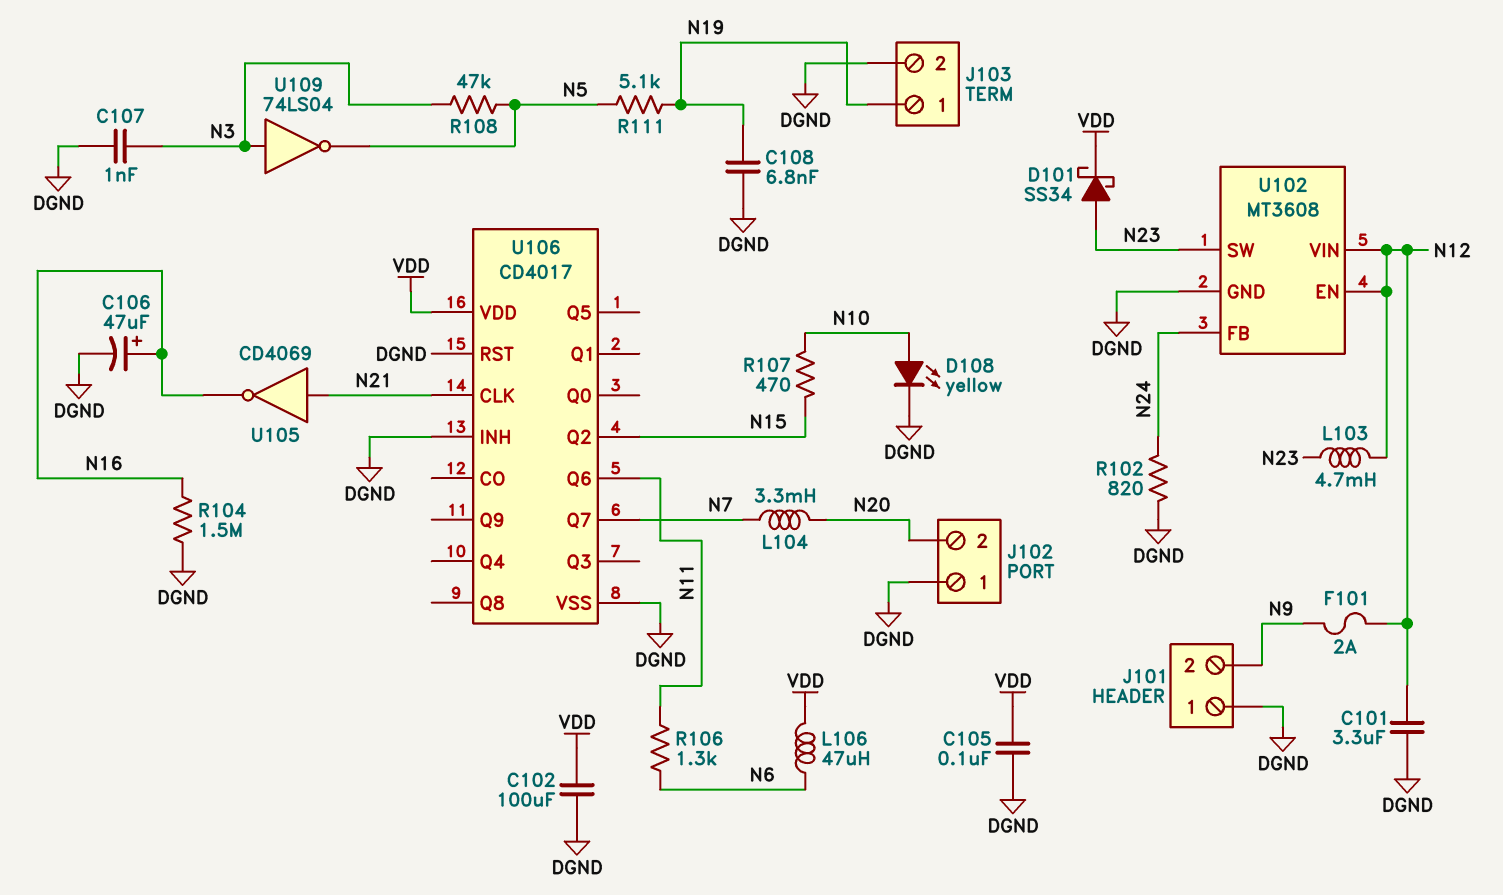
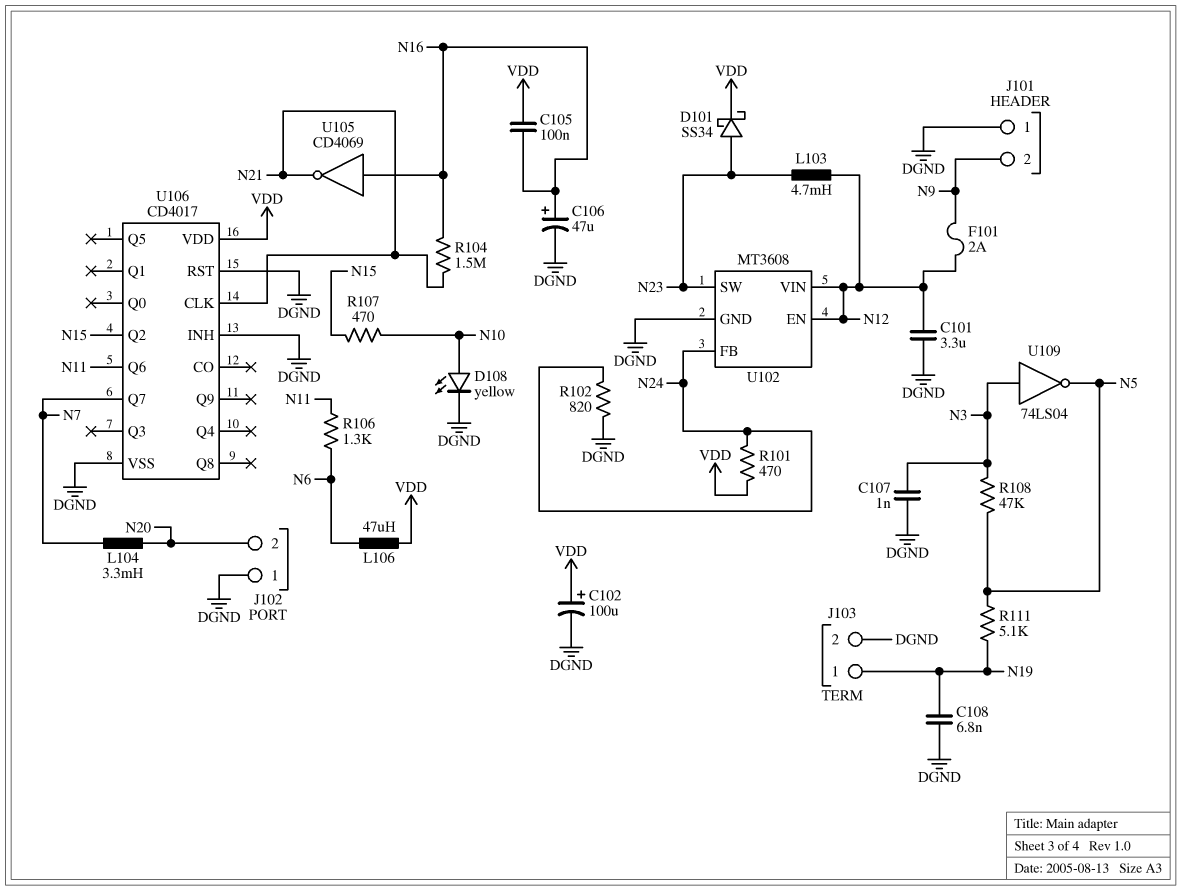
C102: 100uF (DGND, VDD) -> 100uF (plus VDD, minus DGND)
C105: 100nF (DGND, VDD) -> 100nF (N16, VDD)
R101: none -> 470 (N24, VDD)
R104: 1.5M (DGND, N16) -> 1.5M (N16, N21)
U105: NOT CD4069 (in N21, out N16) -> NOT CD4069 (in N16, out N21)

